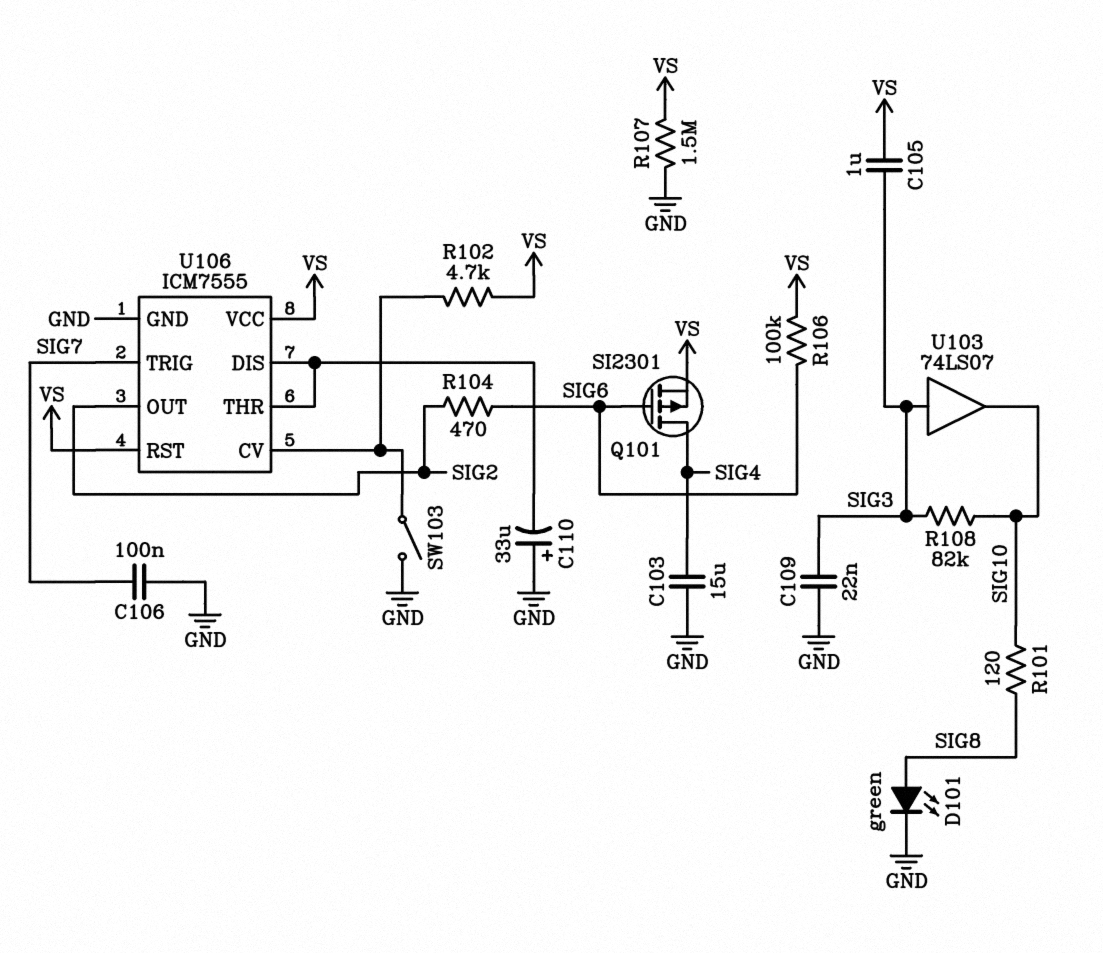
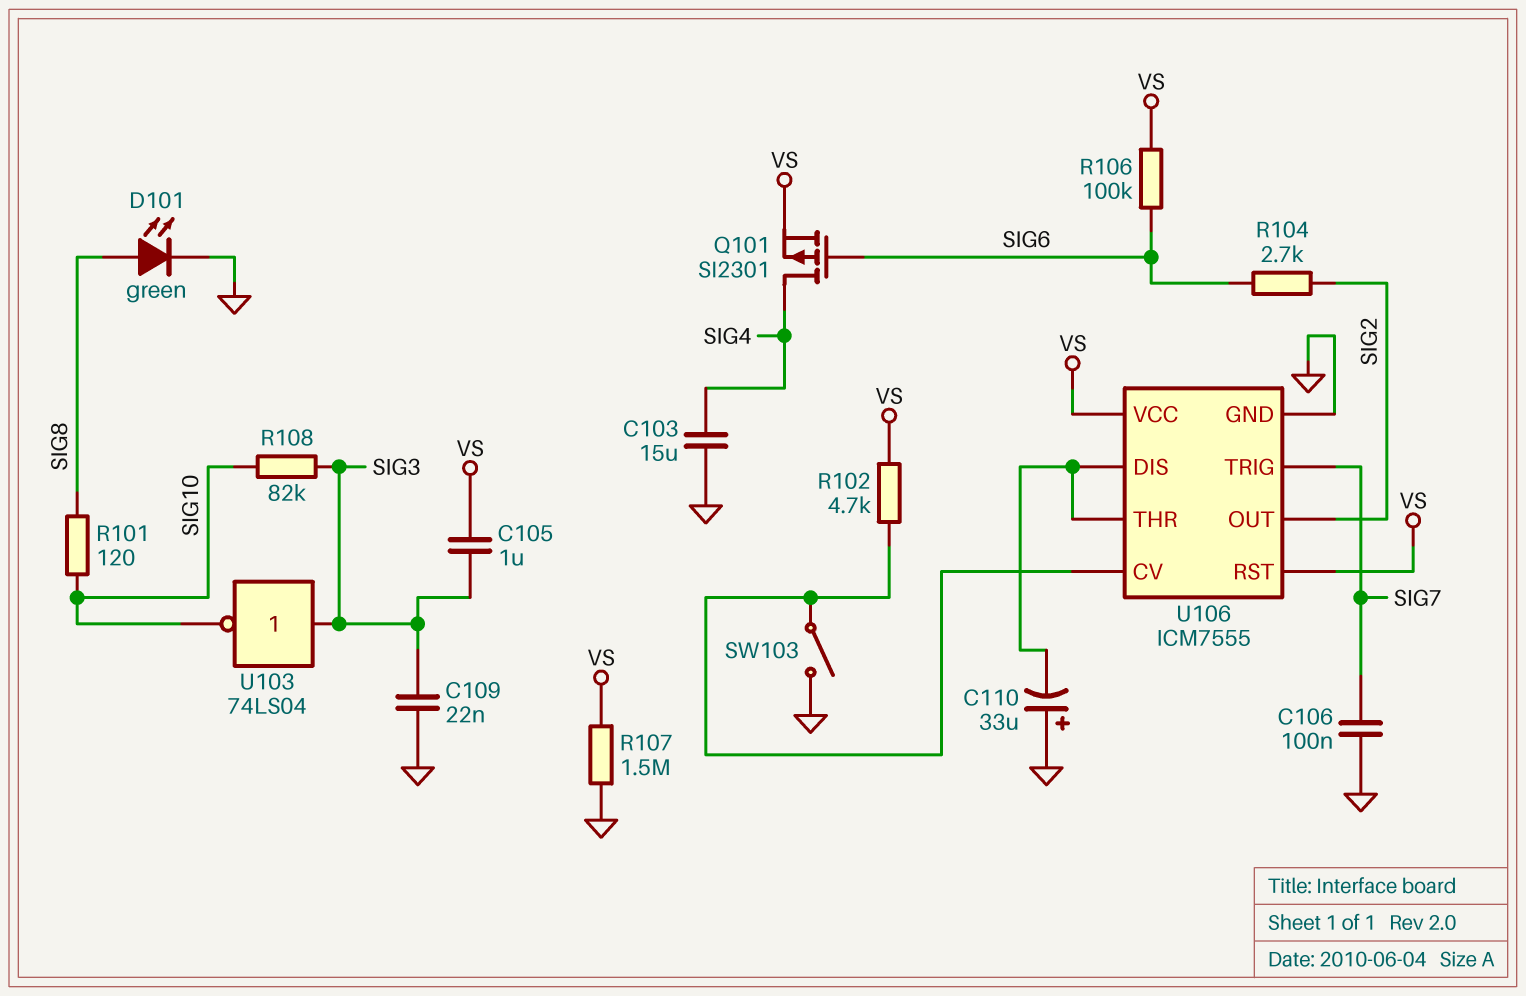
R104: 470 (SIG2, SIG6) -> 2.7k (SIG2, SIG6)
U103: buffer 74LS07 (in SIG3, out SIG10) -> NOT 74LS04 (in SIG3, out SIG10)

